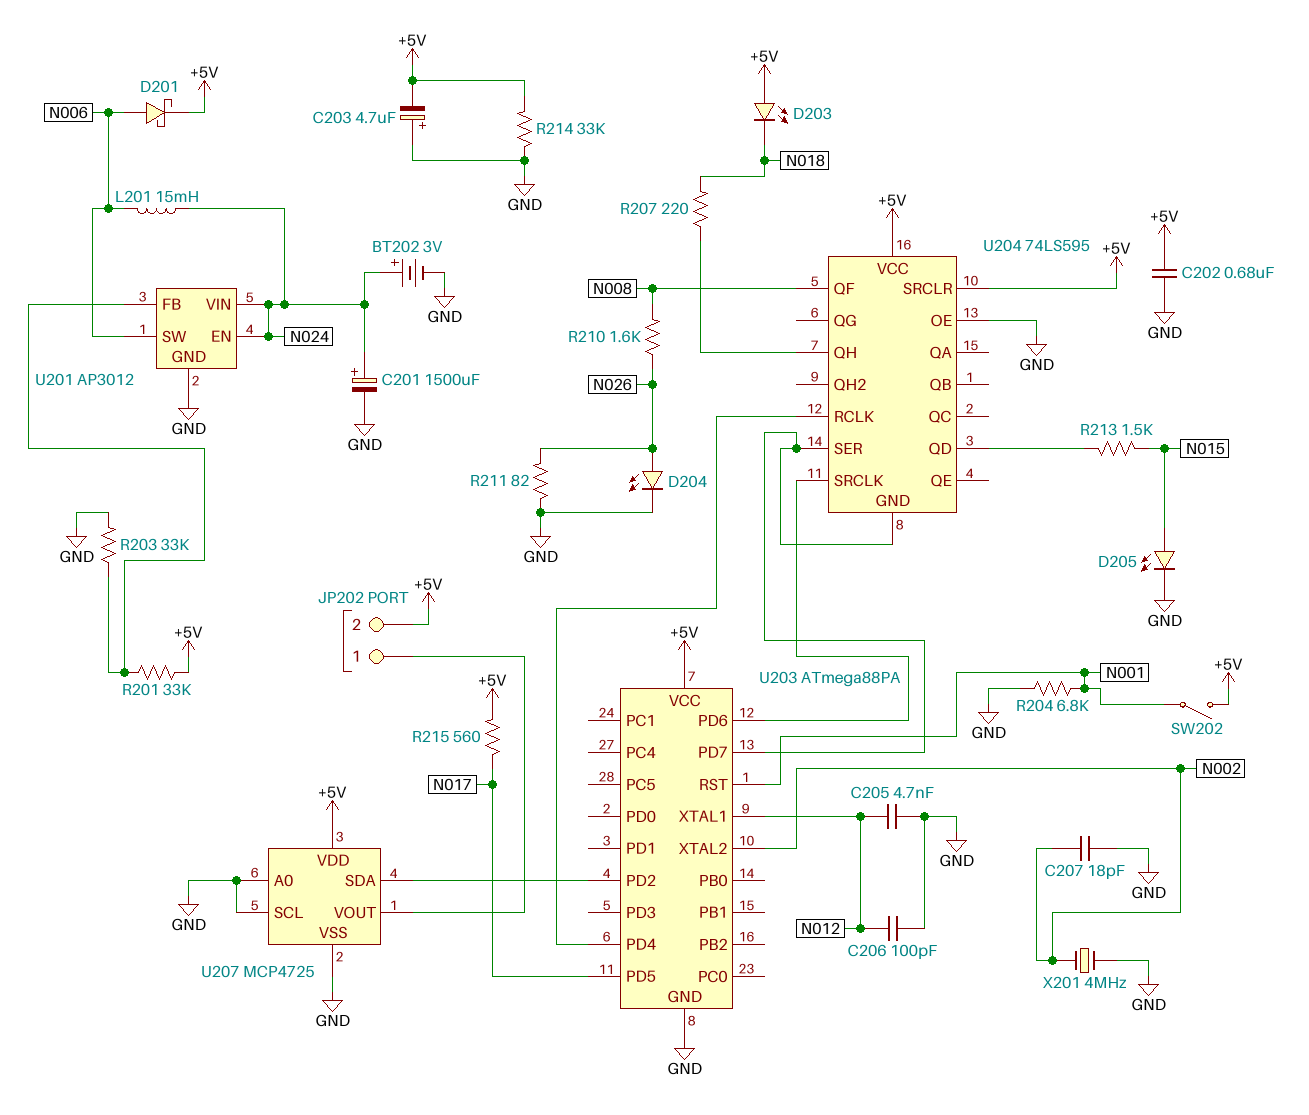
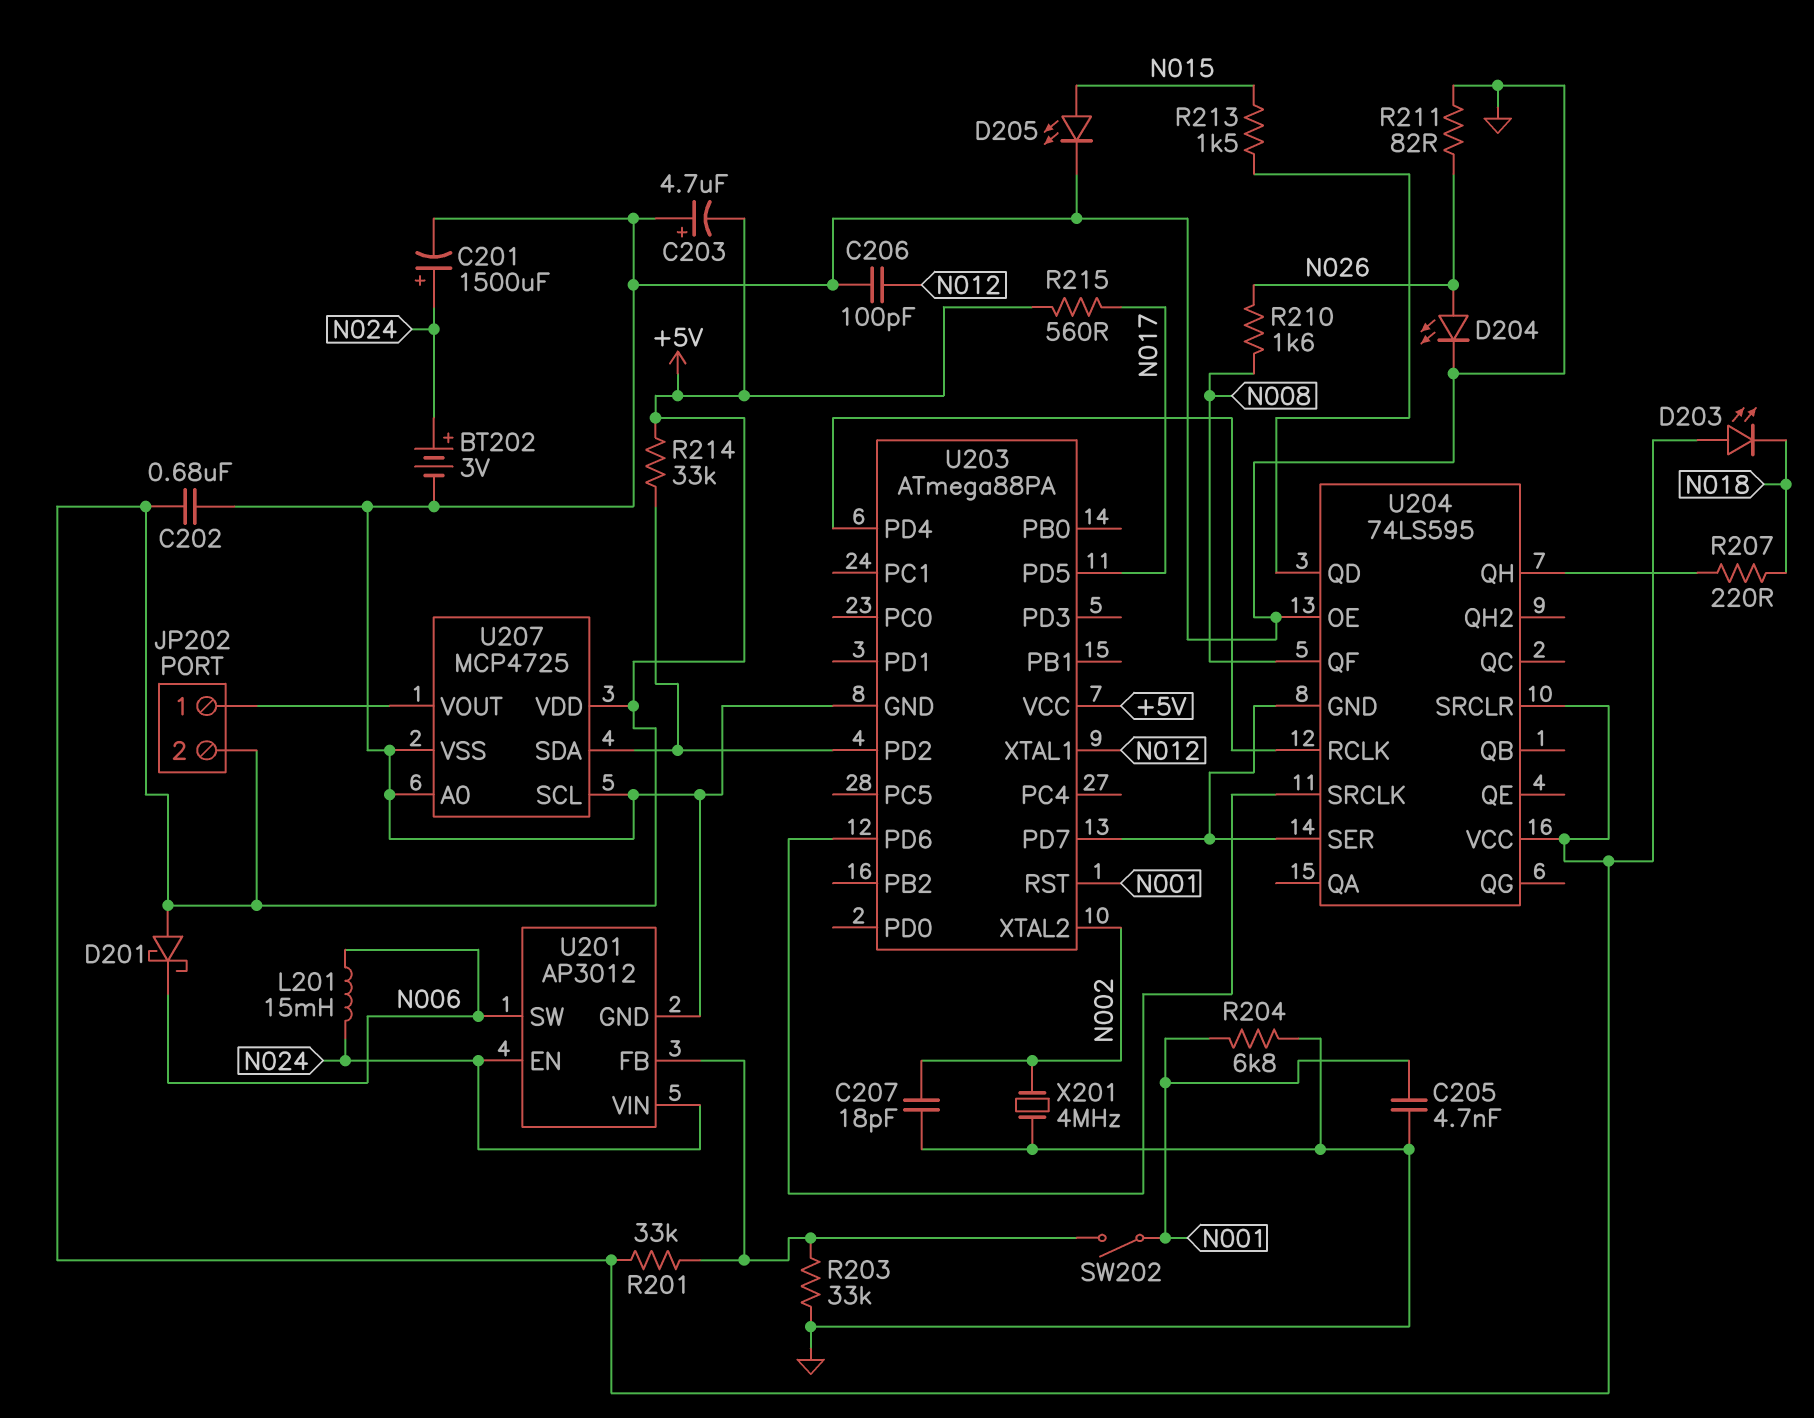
C205: 4.7nF (GND, N012) -> 4.7nF (GND, N001)
D201: schottky (A N006, K +5V) -> schottky (A +5V, K N006)
R214: 33k (+5V, GND) -> 33k (+5V, U203/PD2)
SW202: switch (+5V, N001) -> switch (N001, U201/FB)

